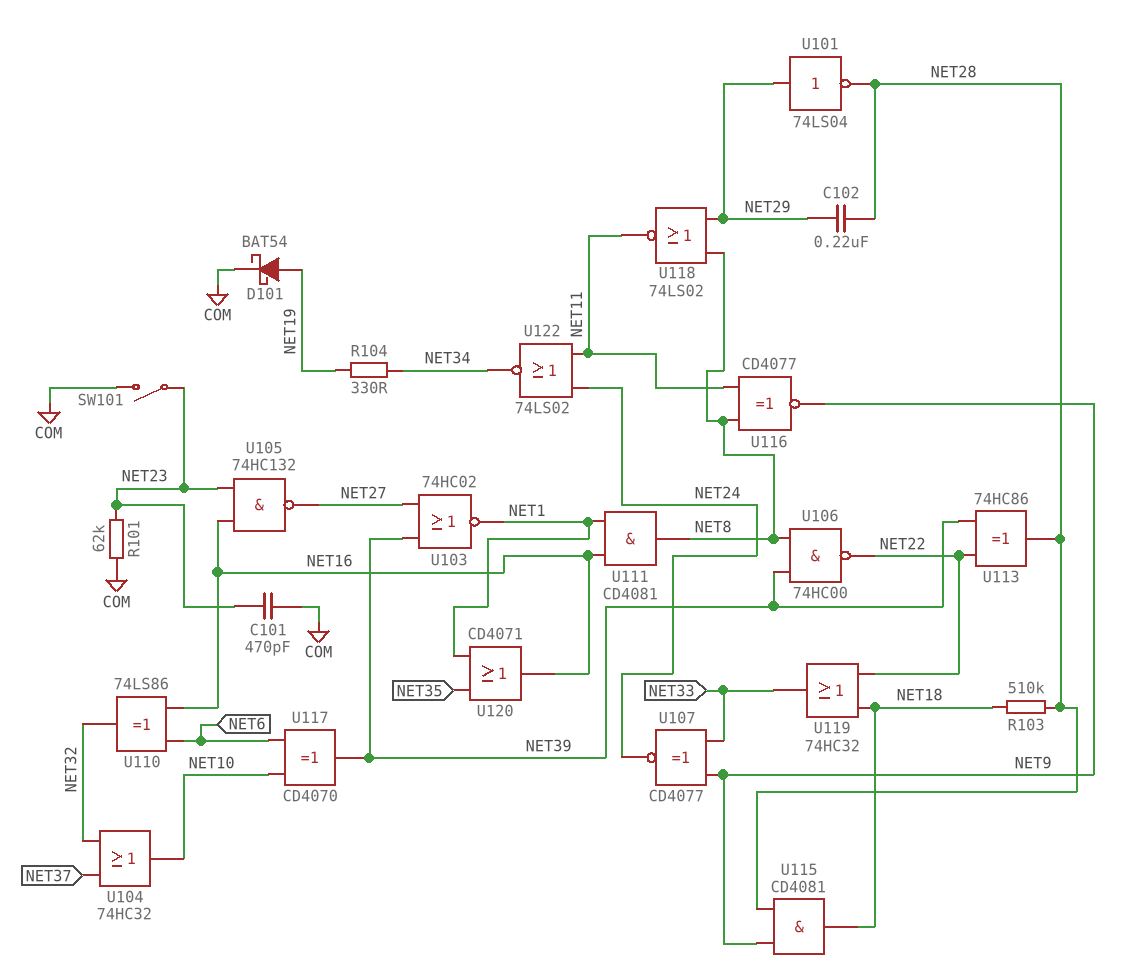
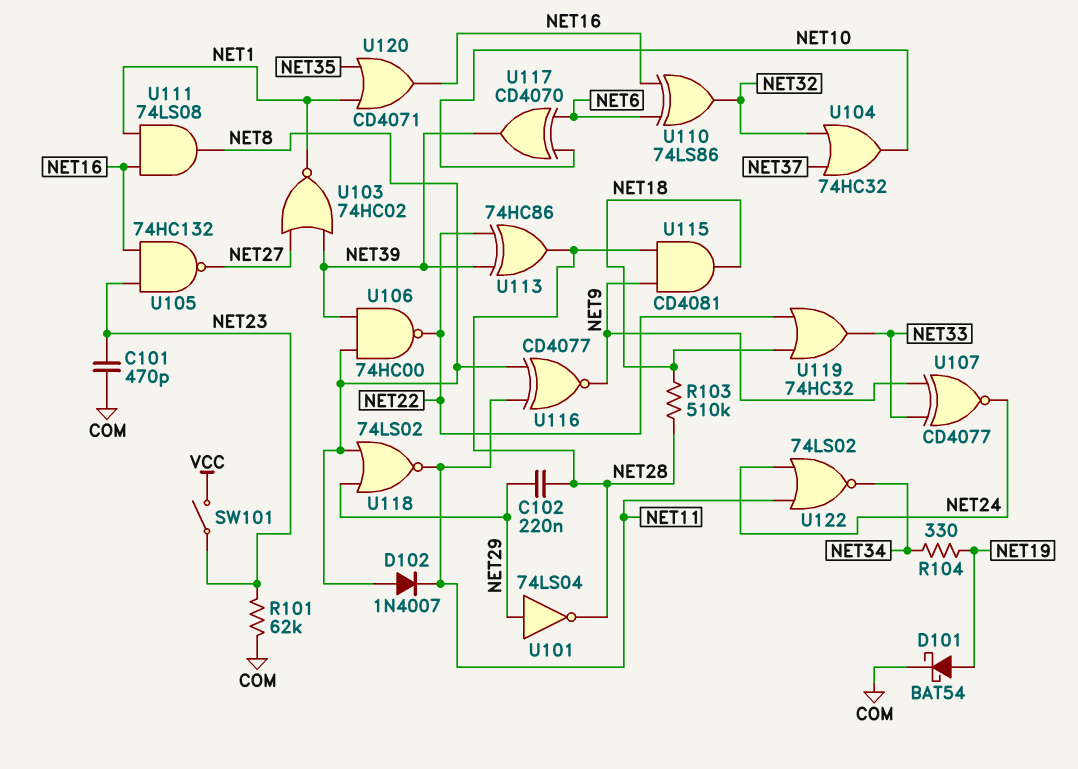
D102: none -> diode 1N4007 (A NET8, K NET11)
SW101: switch (COM, NET23) -> switch (NET23, VCC)
U111: AND CD4081 (in NET1, in NET16, out NET8) -> AND 74LS08 (in NET1, in NET16, out NET8)

